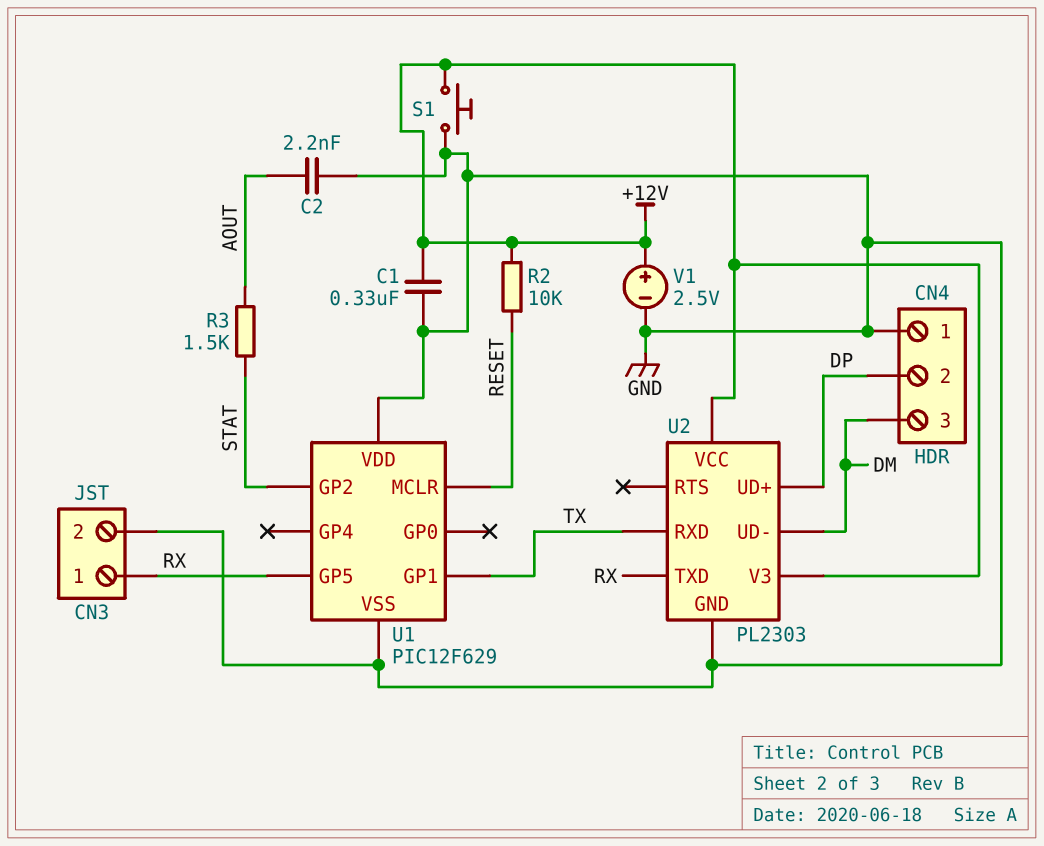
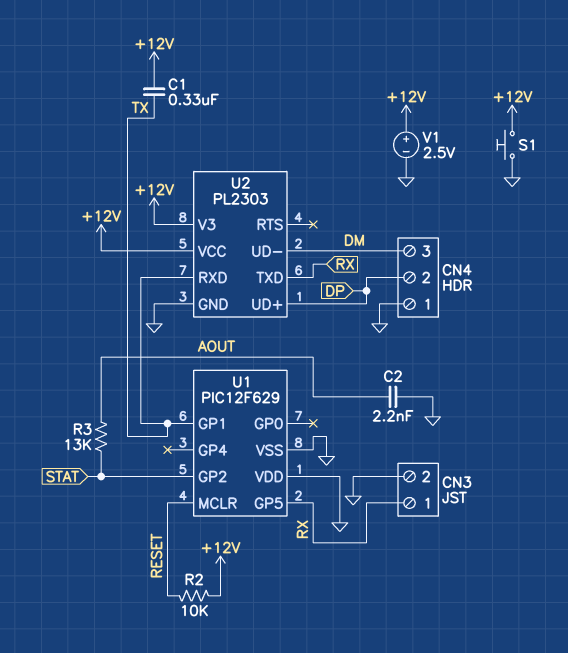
C1: 330nF (+12V, GND) -> 330nF (+12V, TX)
R3: 1.5k (AOUT, STAT) -> 13k (AOUT, STAT)

